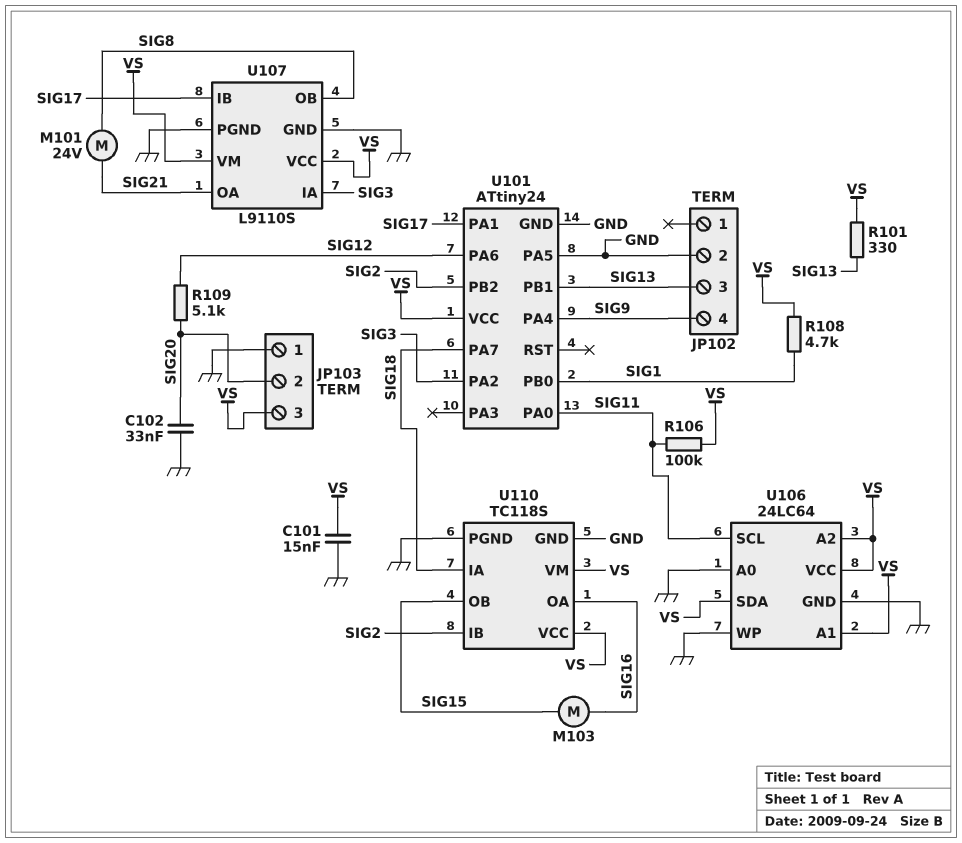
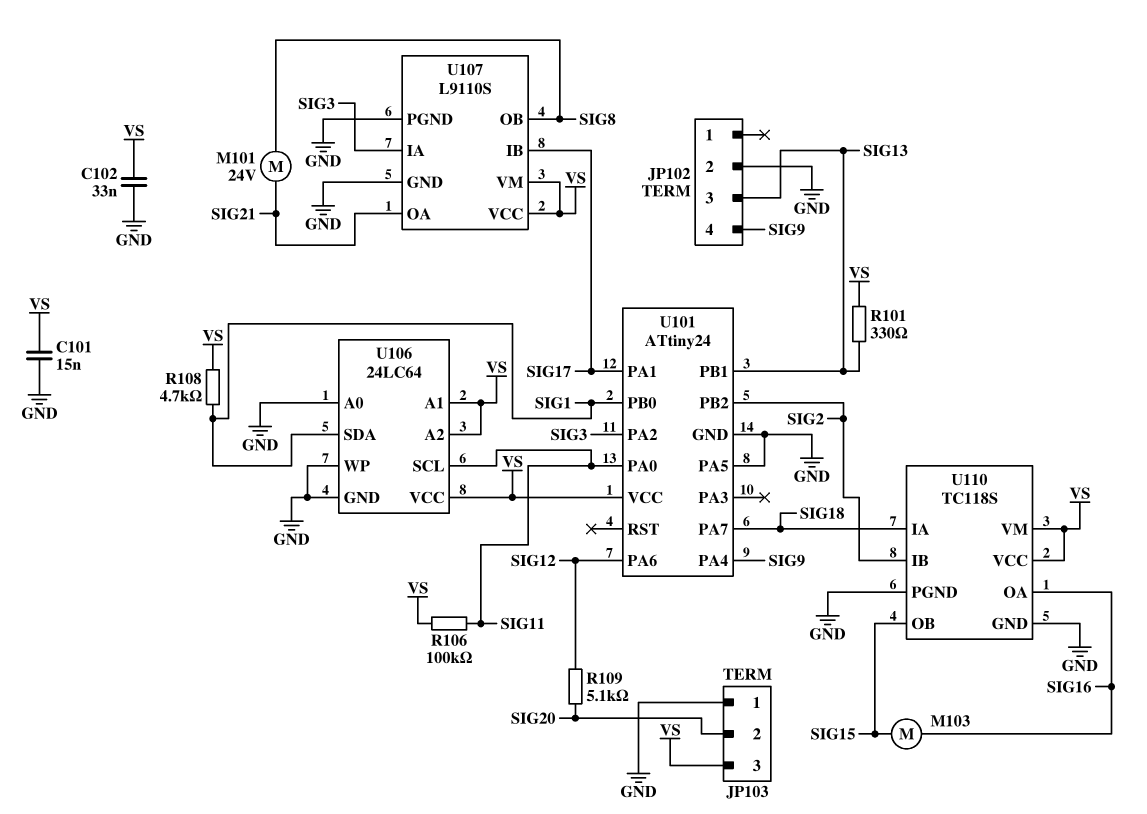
C102: 33nF (GND, SIG20) -> 33nF (GND, VS)
U106 pin SDA: VS -> SIG1

